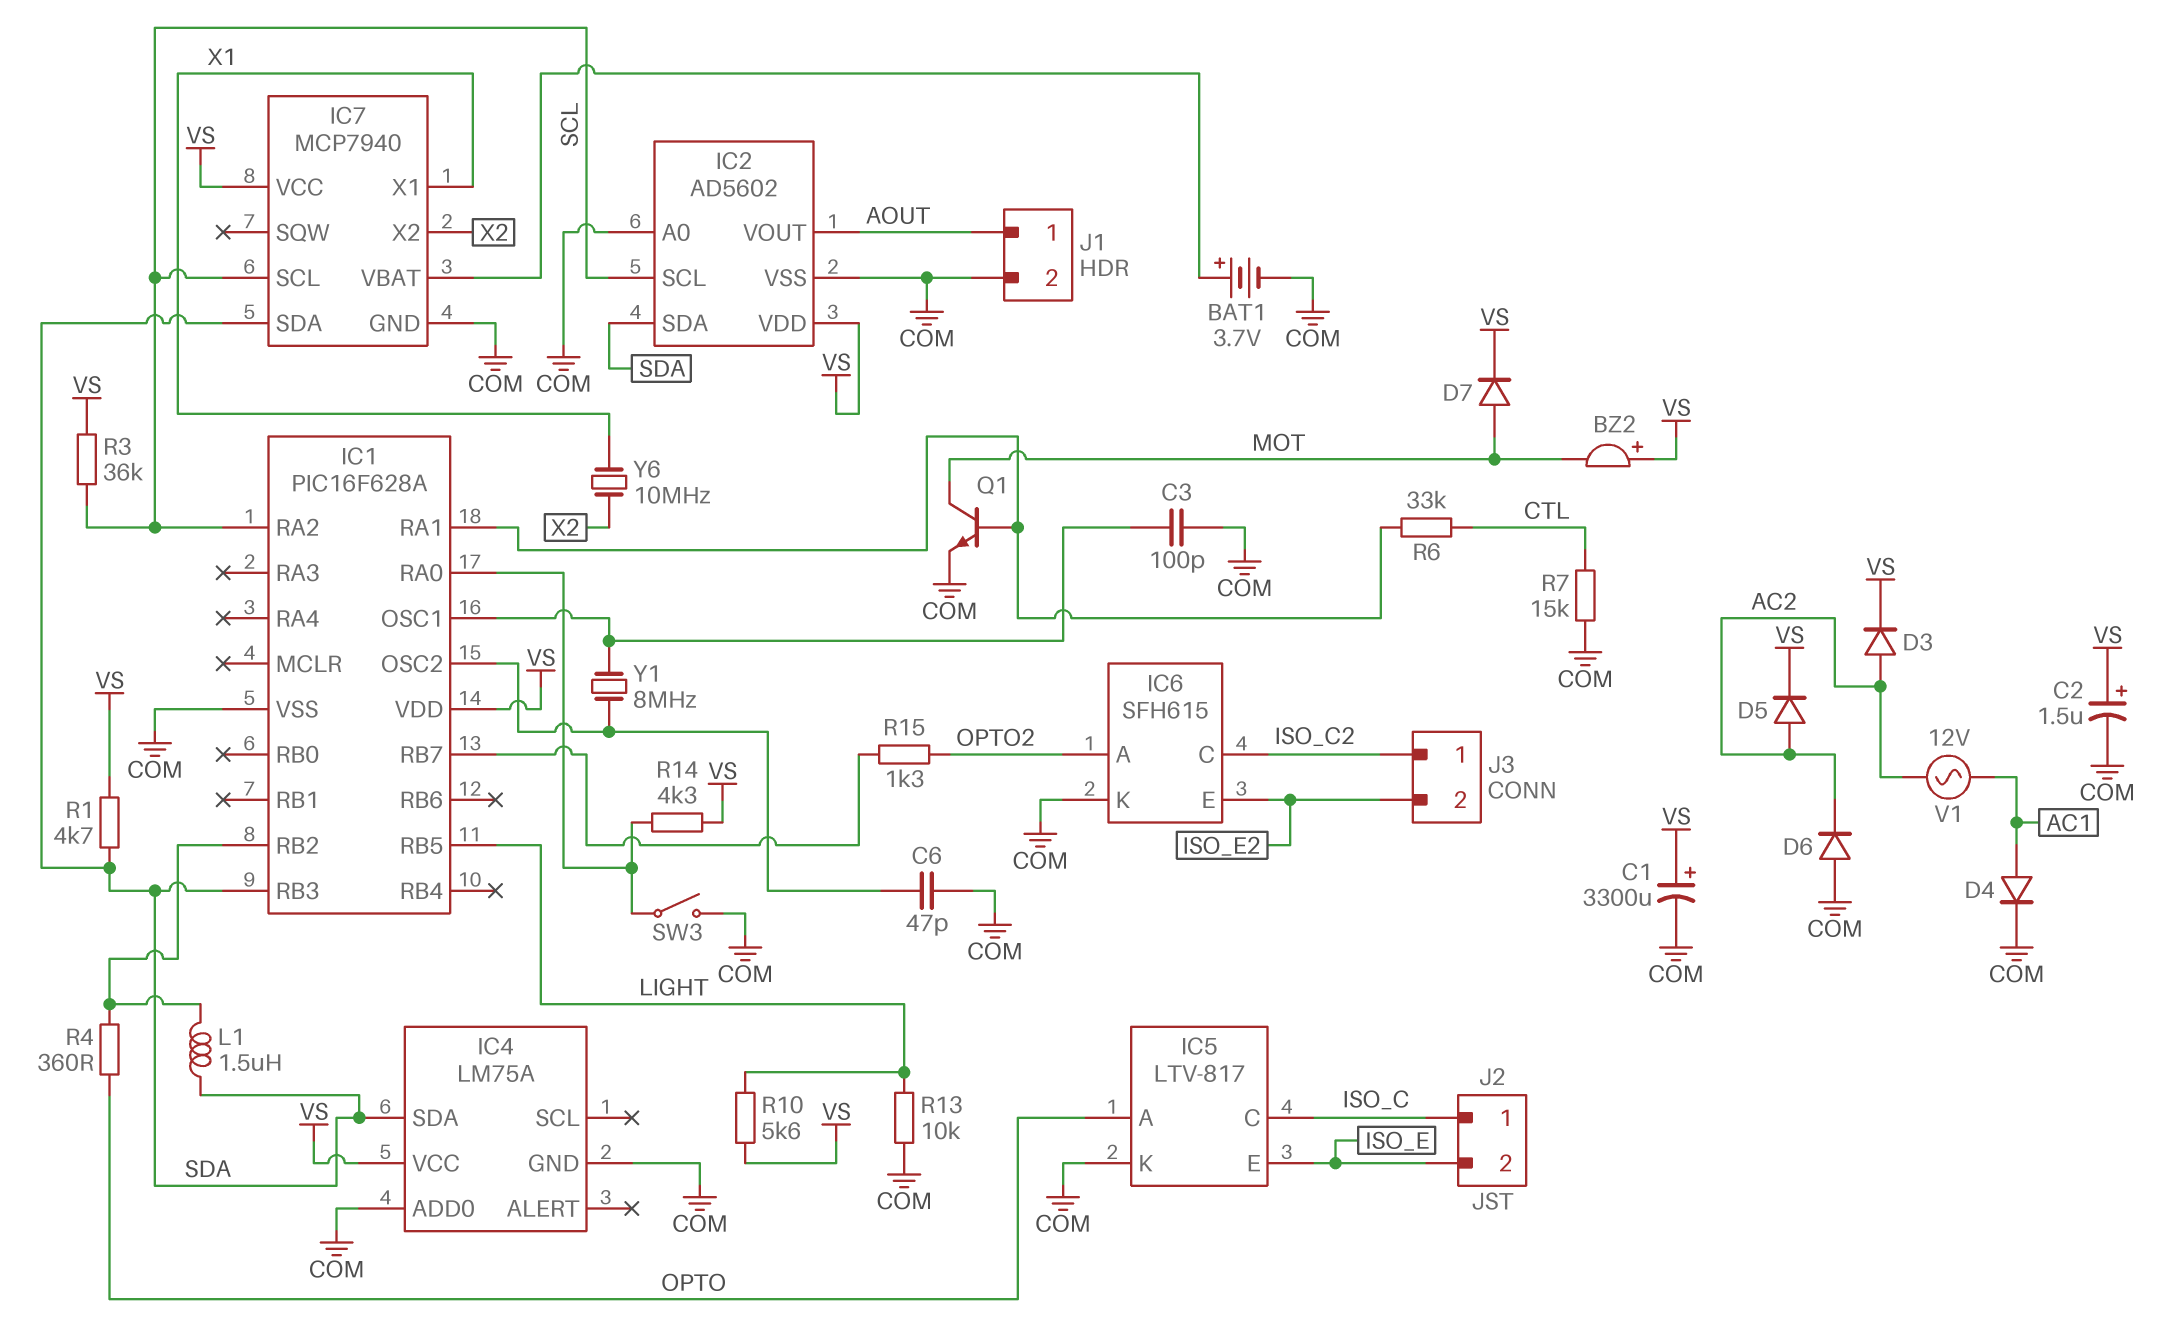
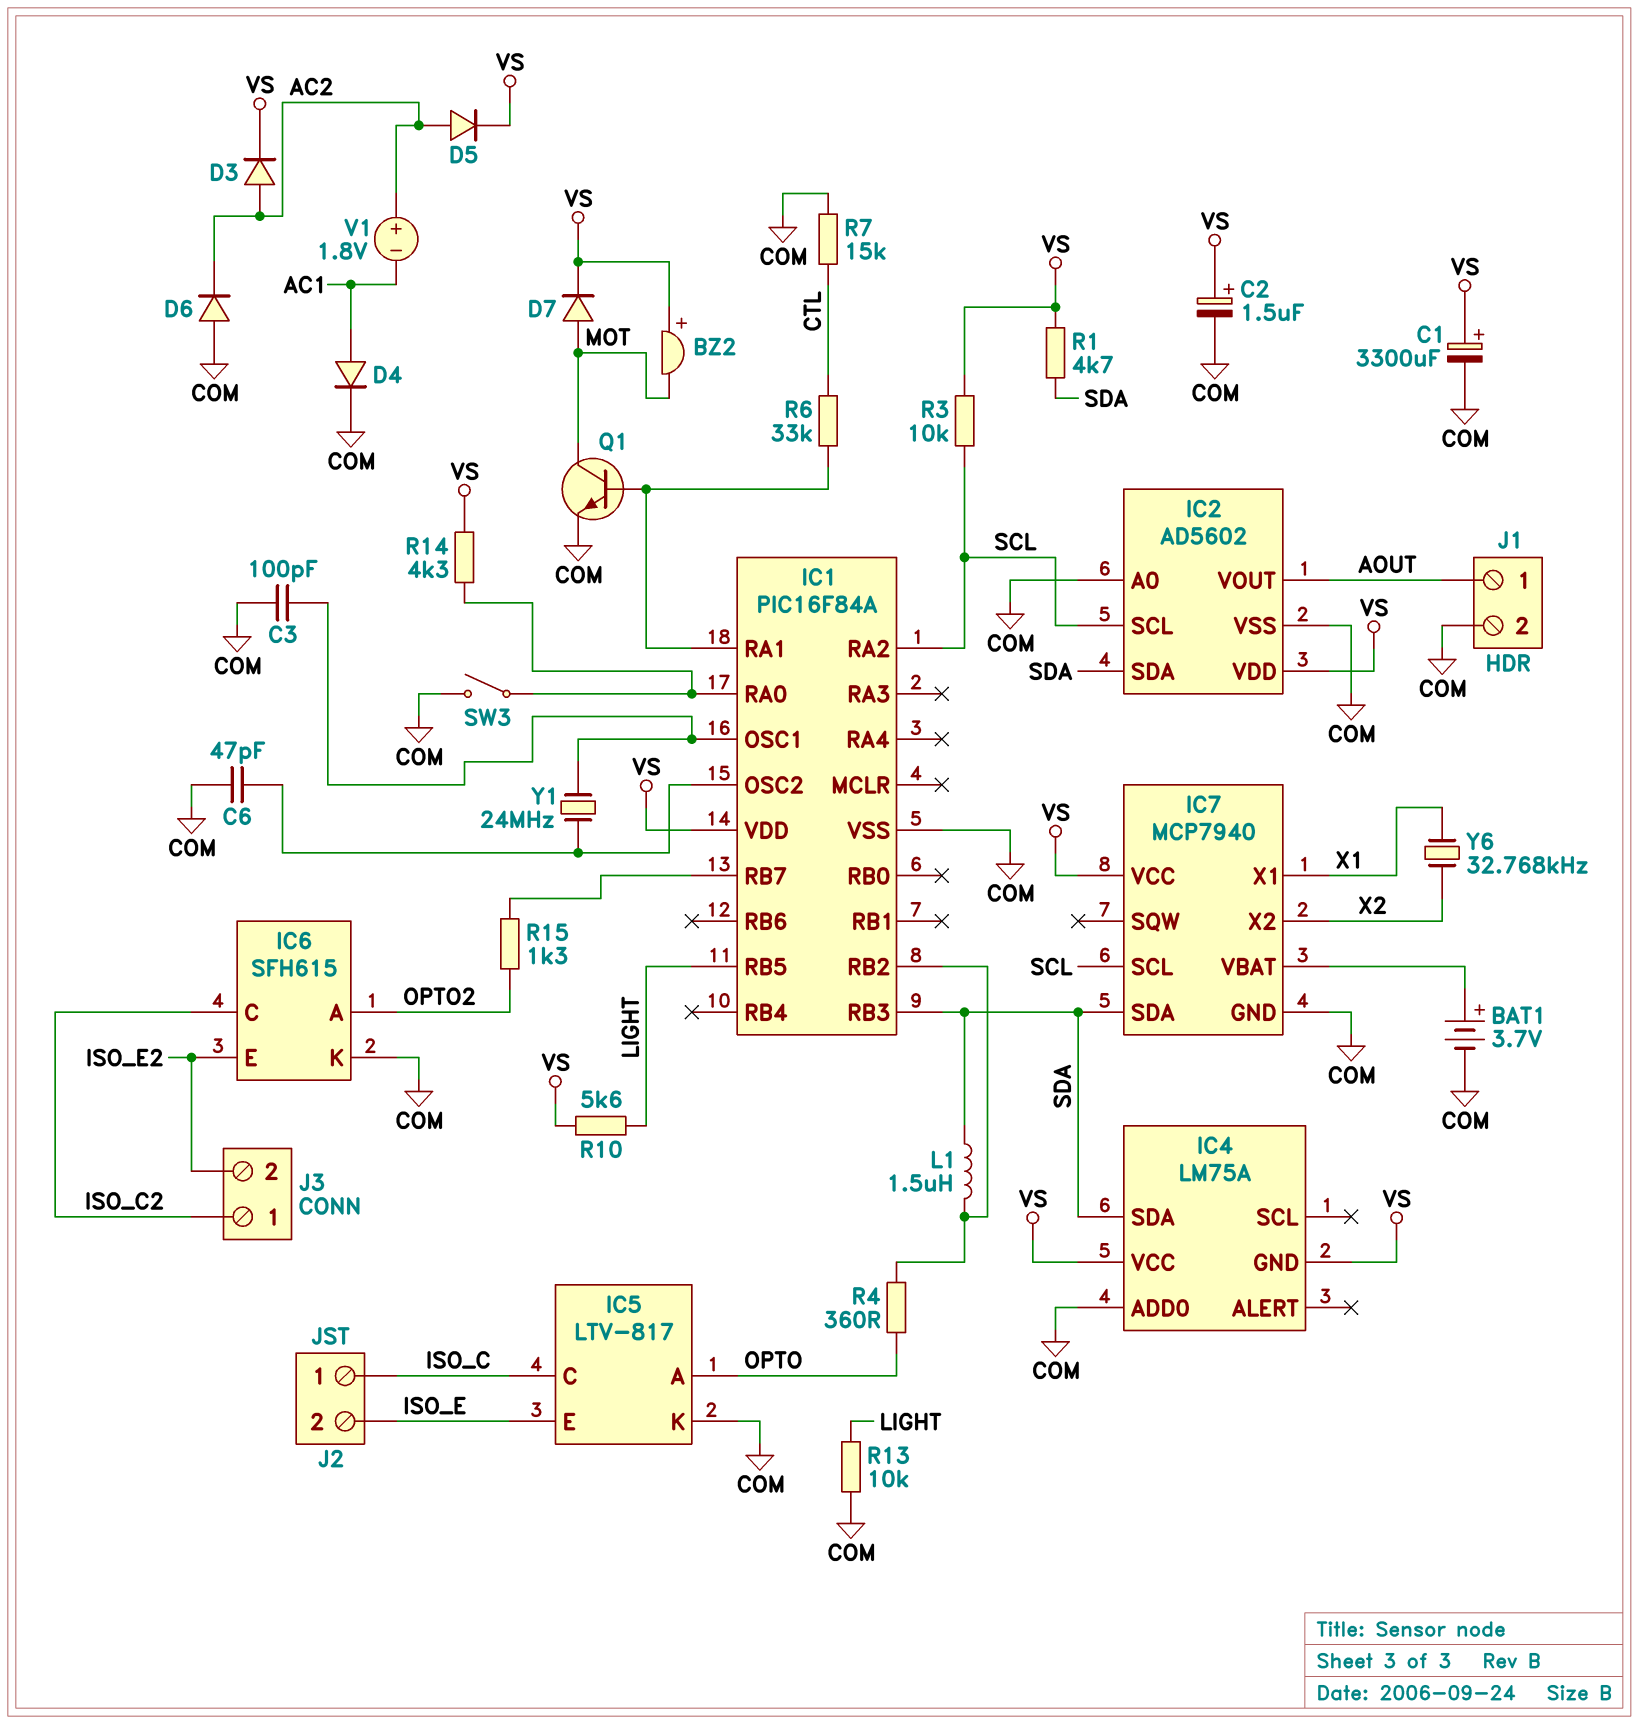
IC1: PIC16F628A -> PIC16F84A
IC4 pin GND: COM -> VS
R3: 36k (SCL, VS) -> 10k (SCL, VS)
V1: AC 12V (AC1, AC2) -> 1.8V (plus AC2, minus AC1)
Y1: 8MHz (IC1/OSC1, IC1/OSC2) -> 24MHz (IC1/OSC1, IC1/OSC2)
Y6: 10MHz (X1, X2) -> 32.768kHz (X1, X2)

